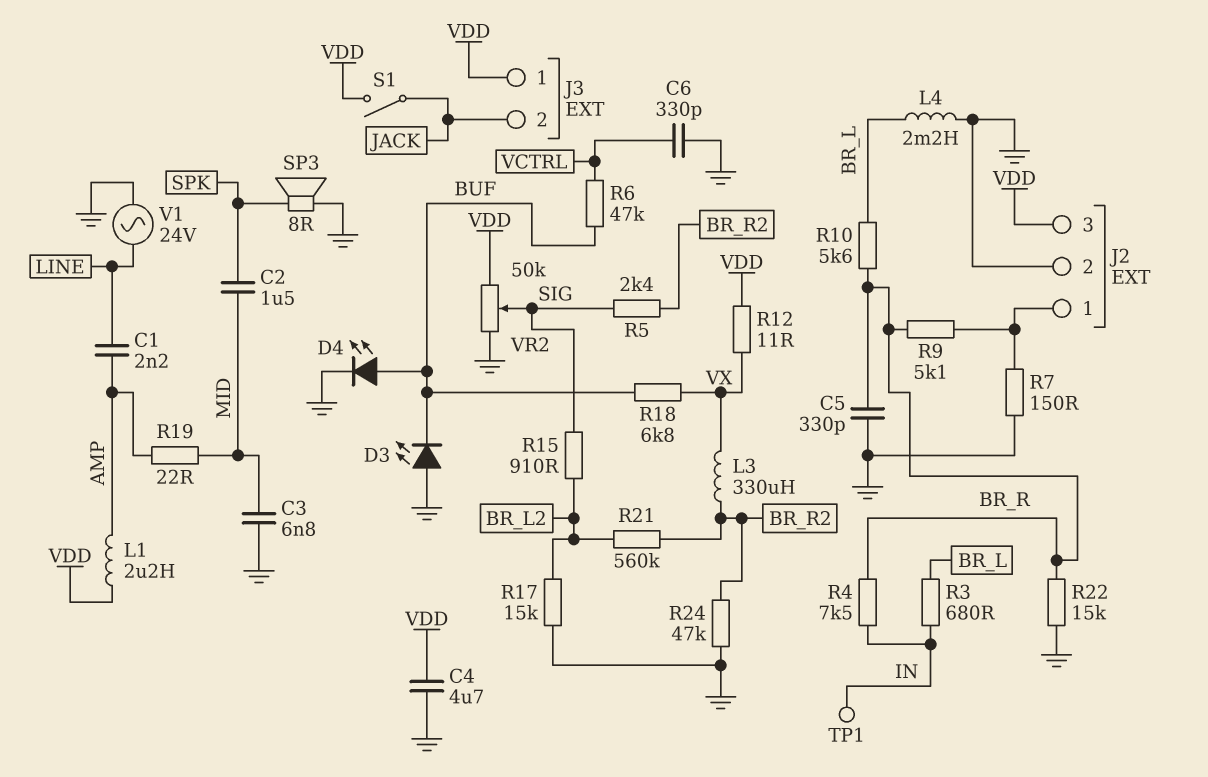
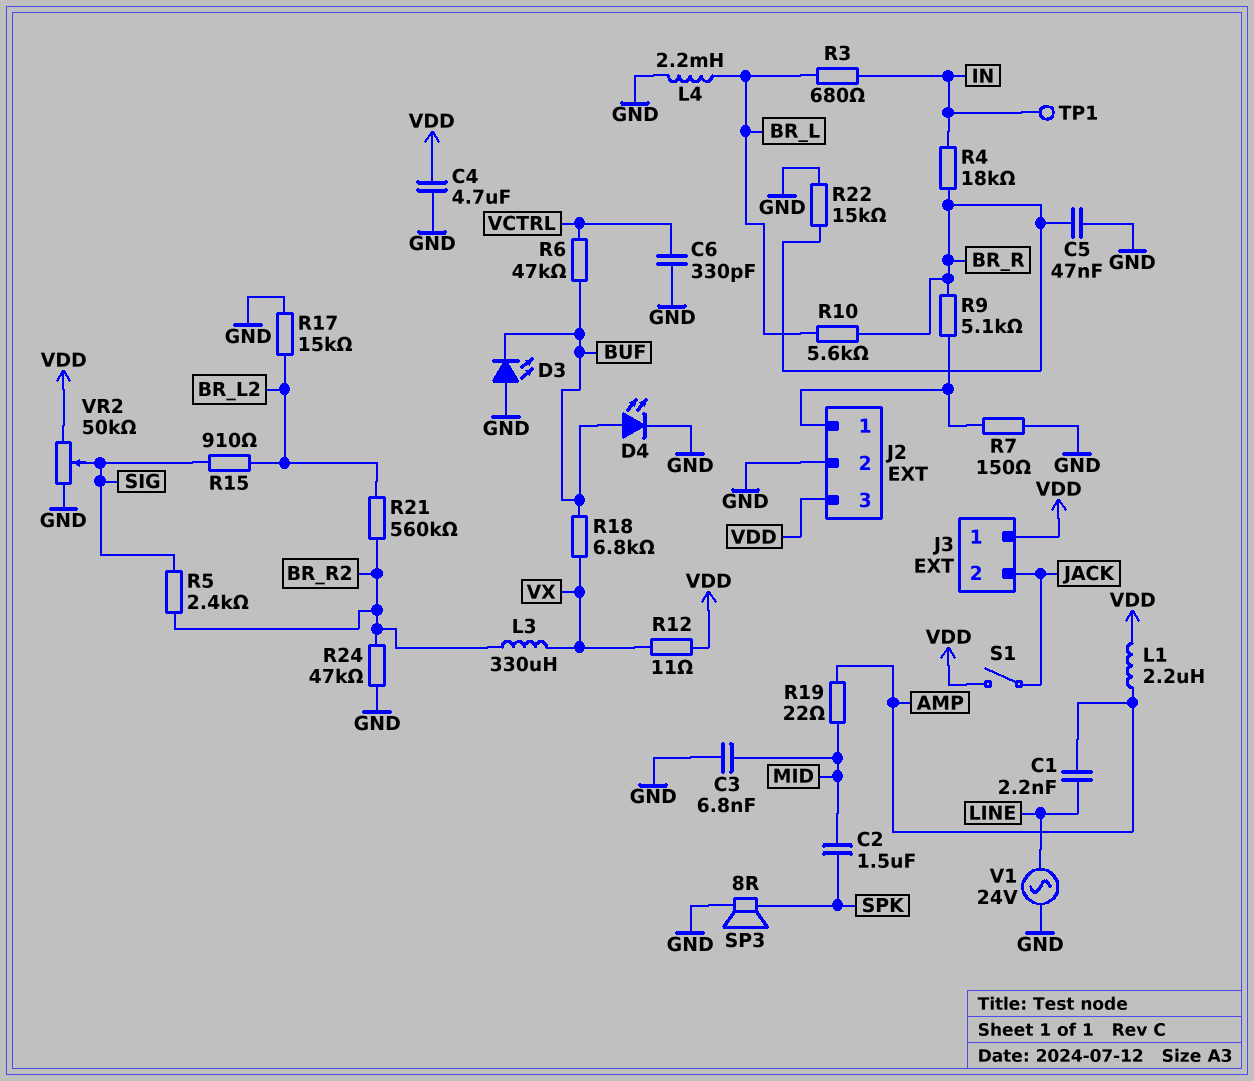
C5: 330pF (BR_R, GND) -> 47nF (BR_R, GND)
R4: 7.5k (BR_R, IN) -> 18k (BR_R, IN)

